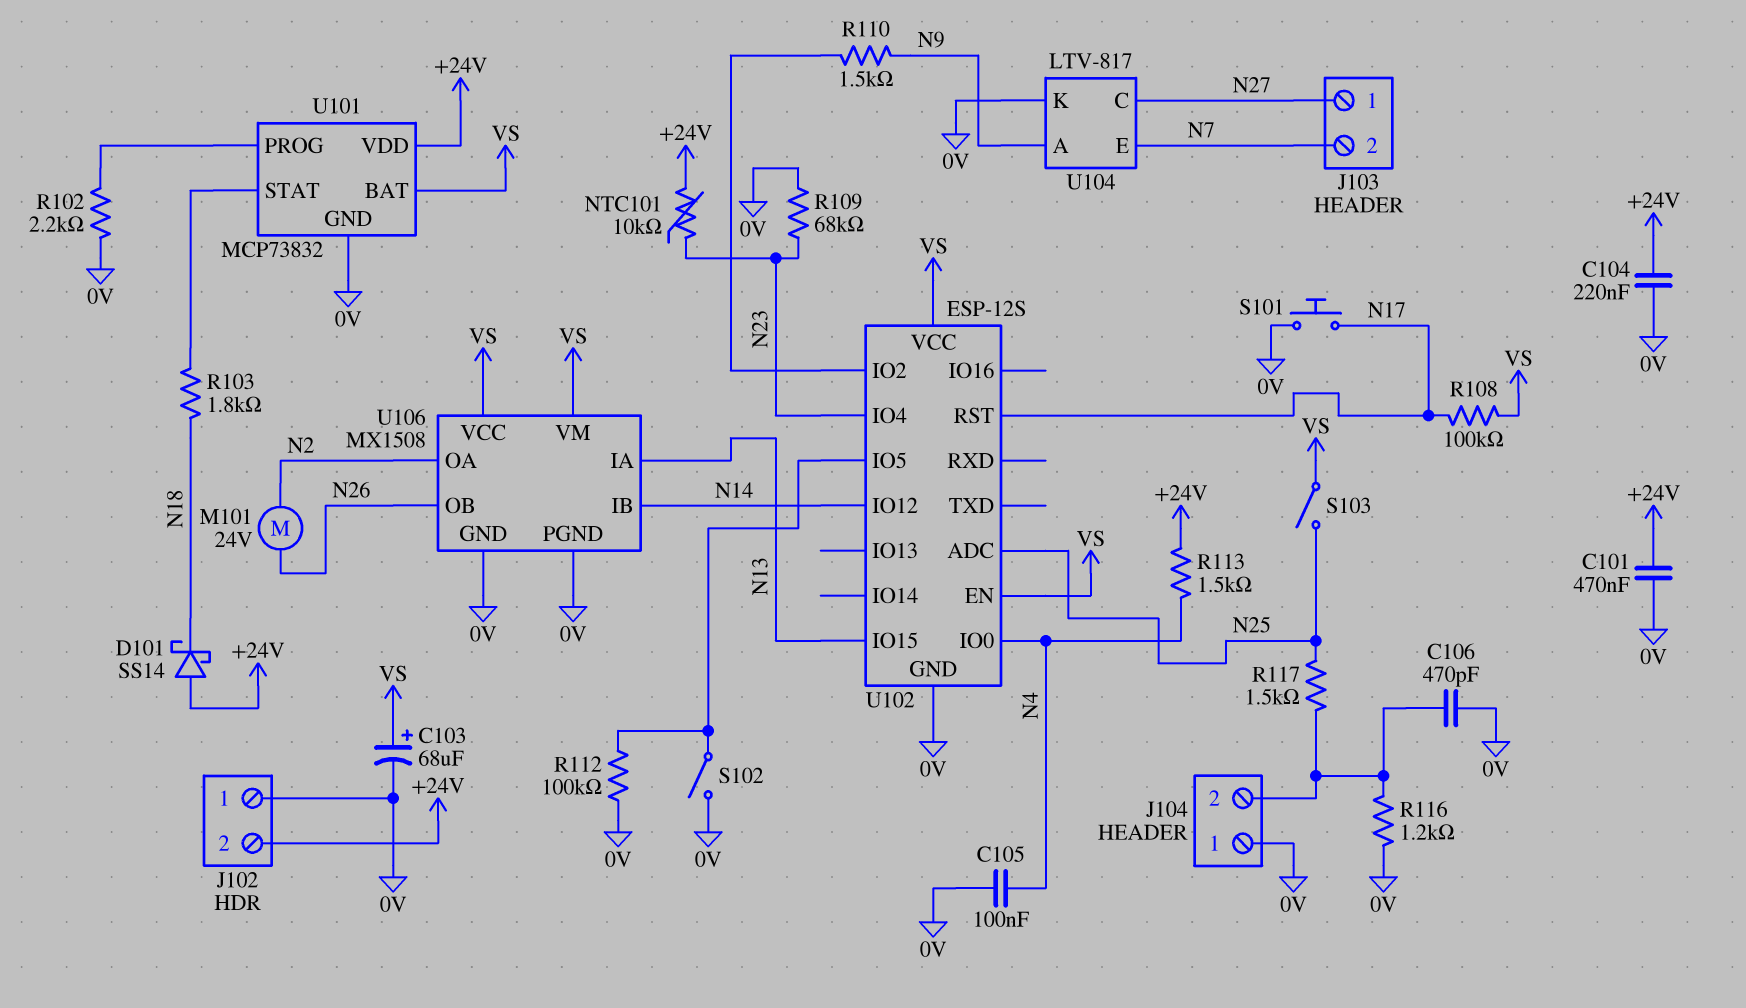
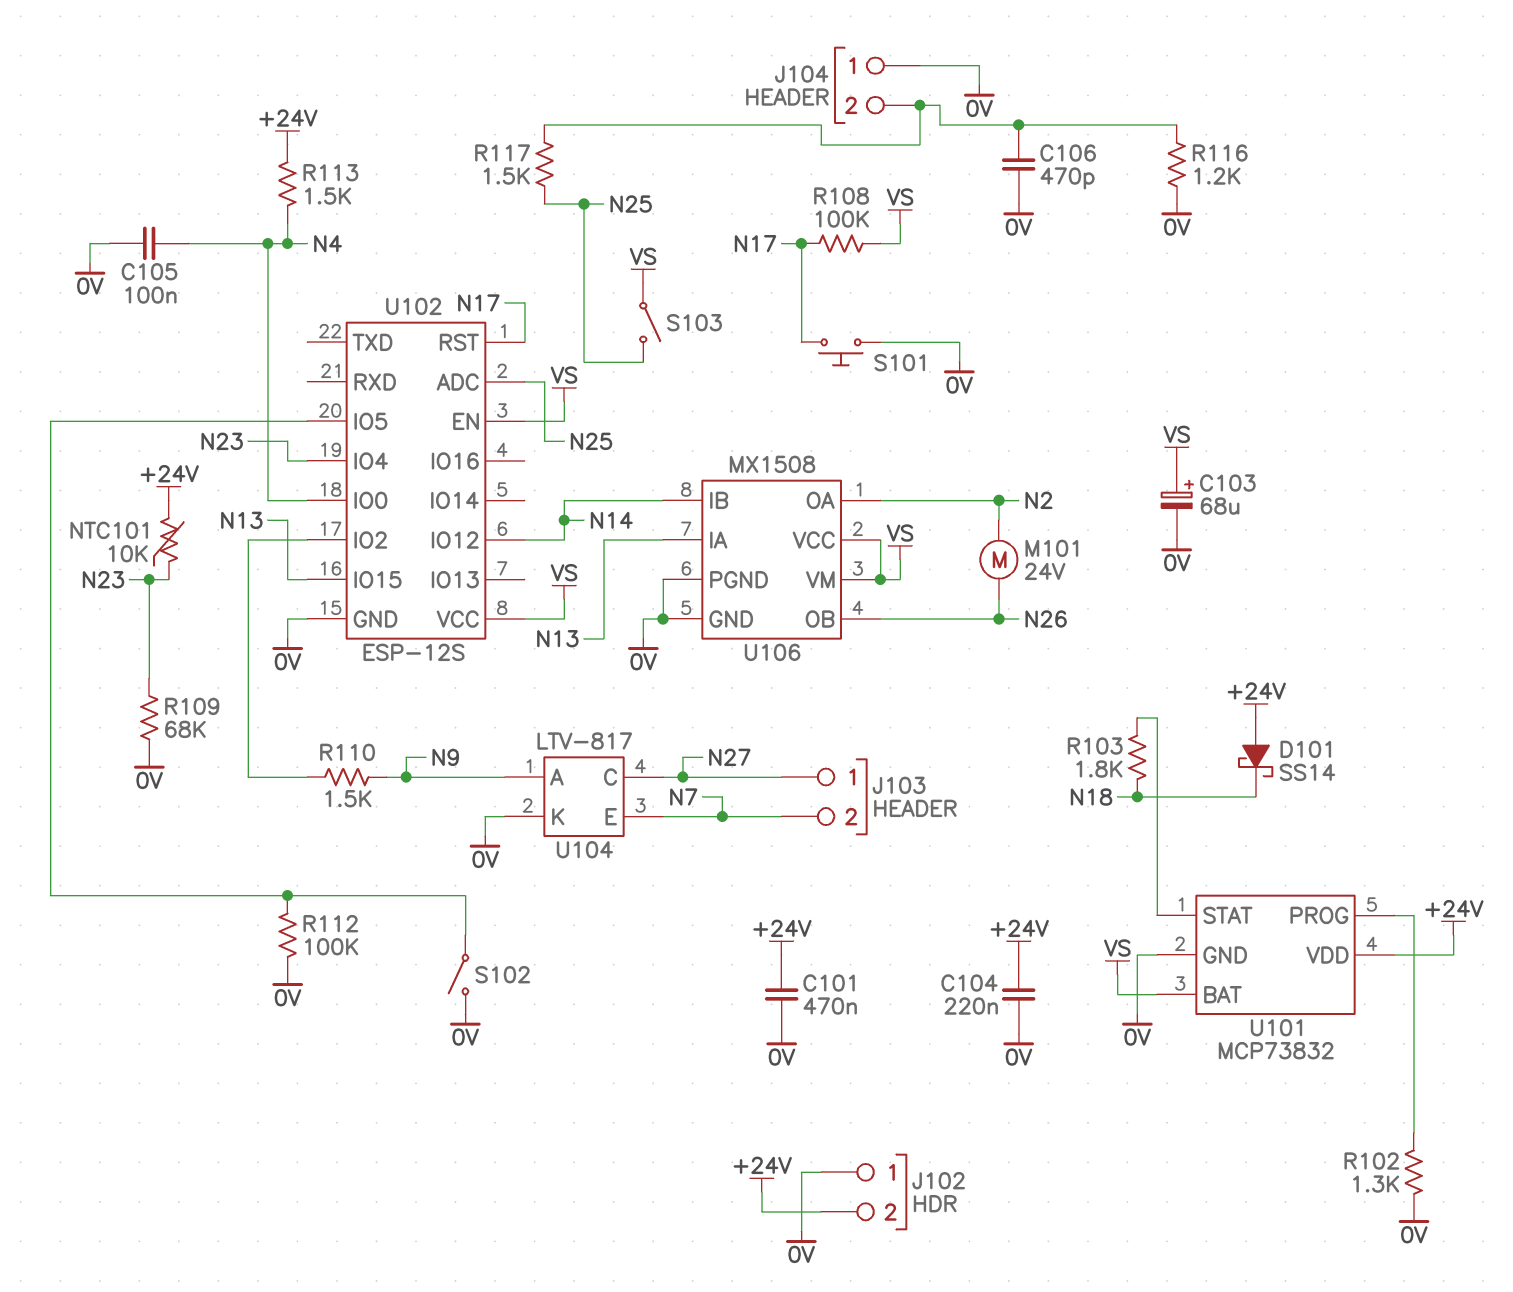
R102: 2.2k (0V, U101/PROG) -> 1.3k (0V, U101/PROG)

